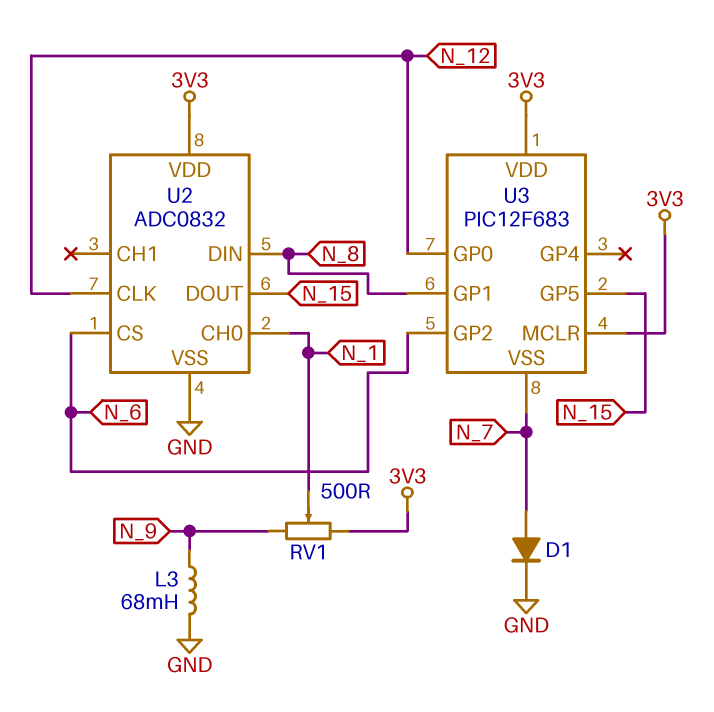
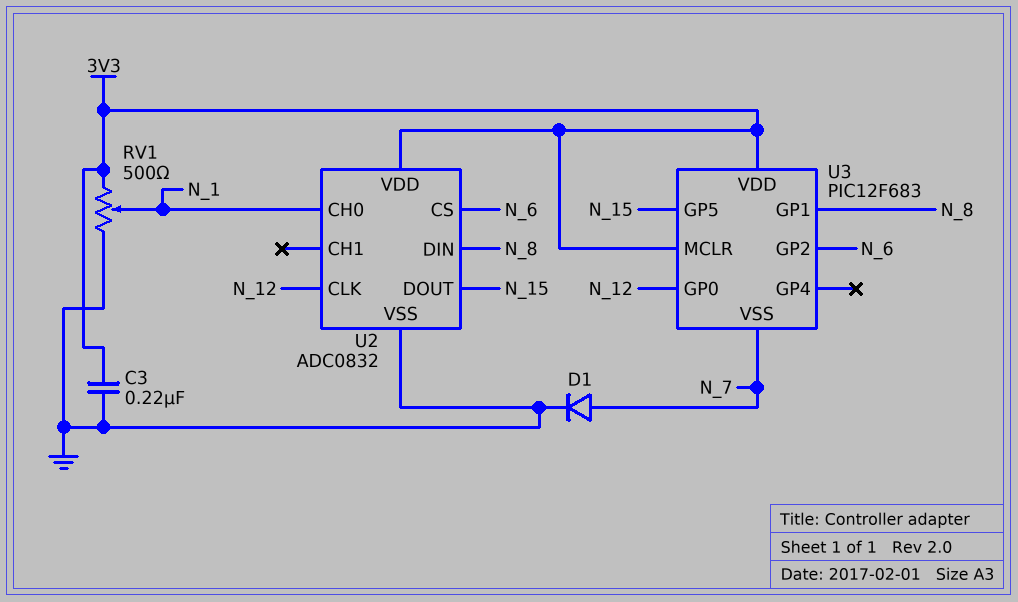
C3: none -> 220nF (3V3, GND)
L3: 68mH (GND, N_9) -> none
RV1: 500 (3V3, N_9, wiper N_1) -> 500 (3V3, GND, wiper N_1)

